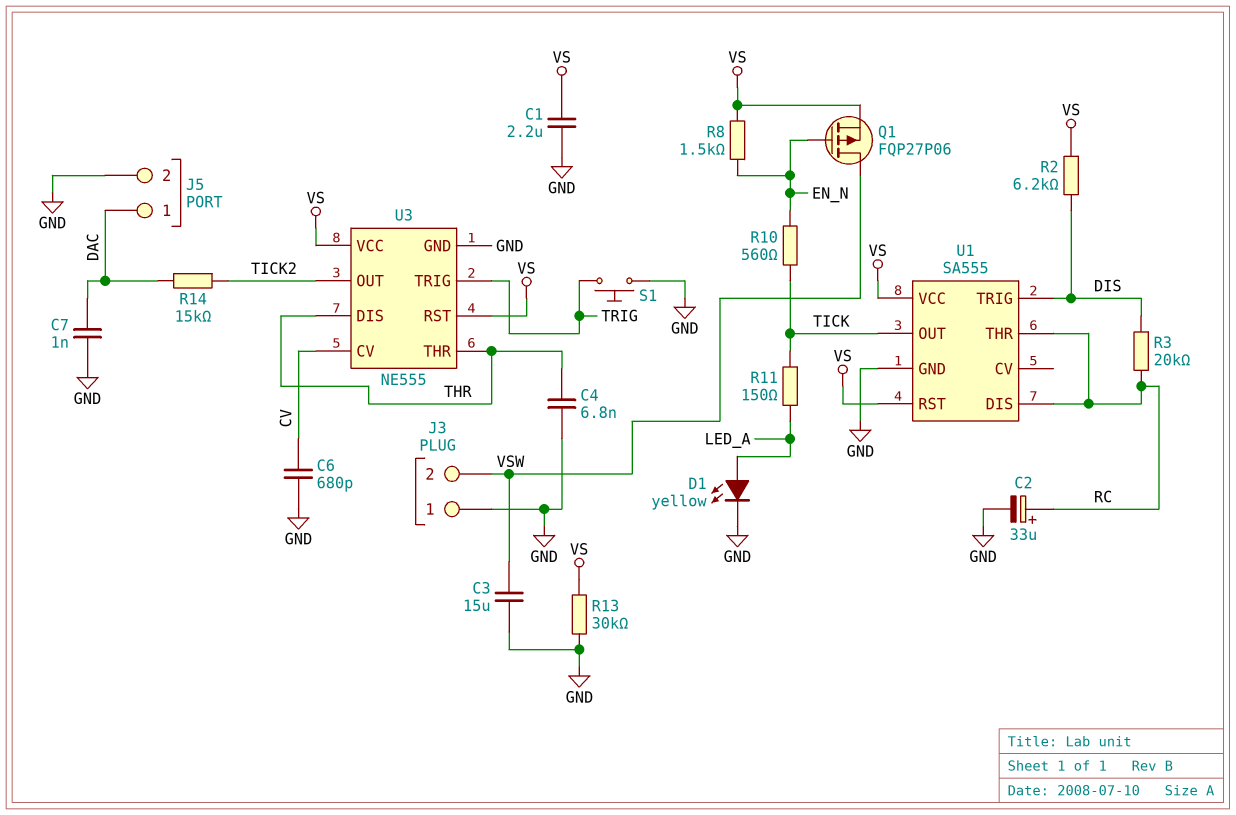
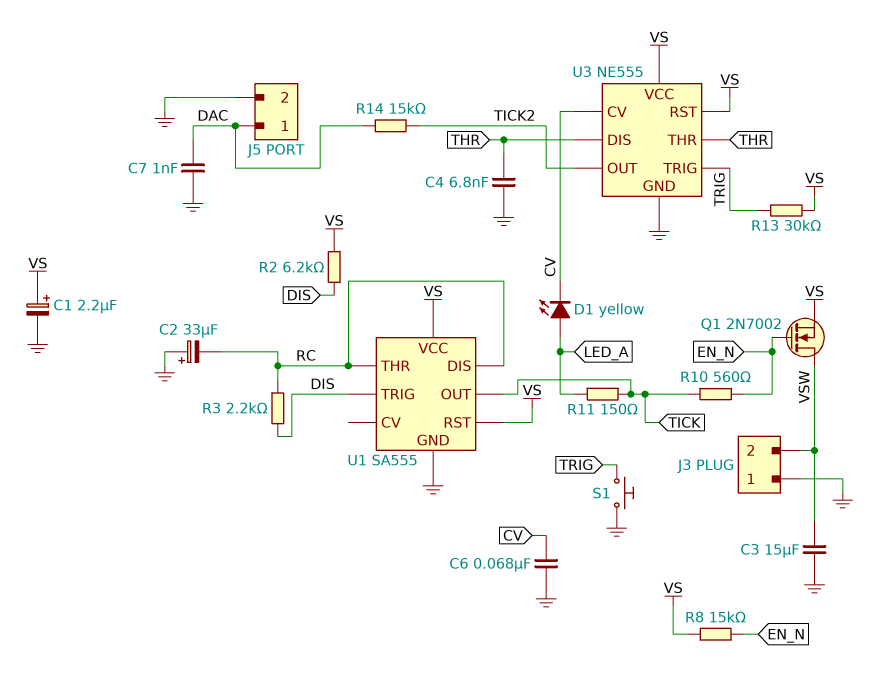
C1: 2.2uF (GND, VS) -> 2.2uF (plus VS, minus GND)
C2: 33uF (plus RC, minus GND) -> 33uF (plus GND, minus RC)
C6: 680pF (CV, GND) -> 68nF (CV, GND)
D1: LED yellow (A LED_A, K GND) -> LED yellow (A LED_A, K CV)
Q1: PMOS FQP27P06 (G EN_N, D VSW, S VS) -> NMOS 2N7002 (G EN_N, D VSW, S VS)
R3: 20k (DIS, RC) -> 2.2k (DIS, RC)
R8: 1.5k (EN_N, VS) -> 15k (EN_N, VS)
R13: 30k (GND, VS) -> 30k (TRIG, VS)

